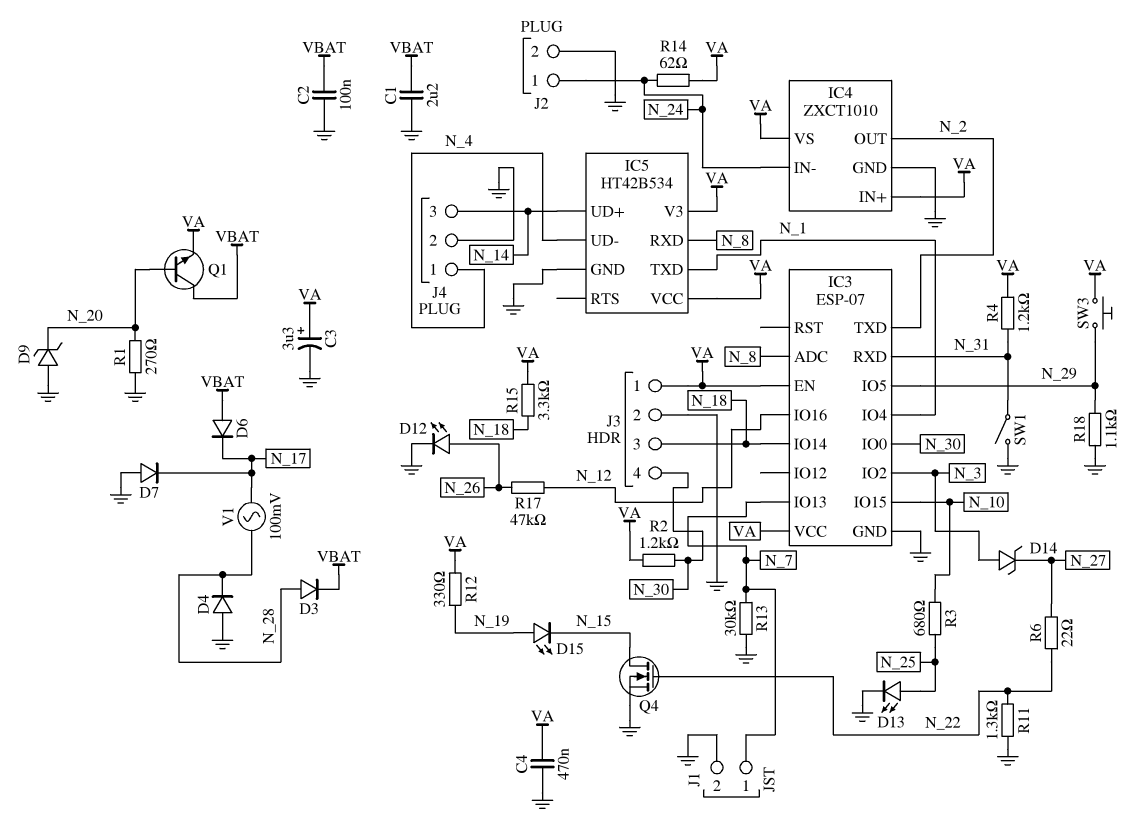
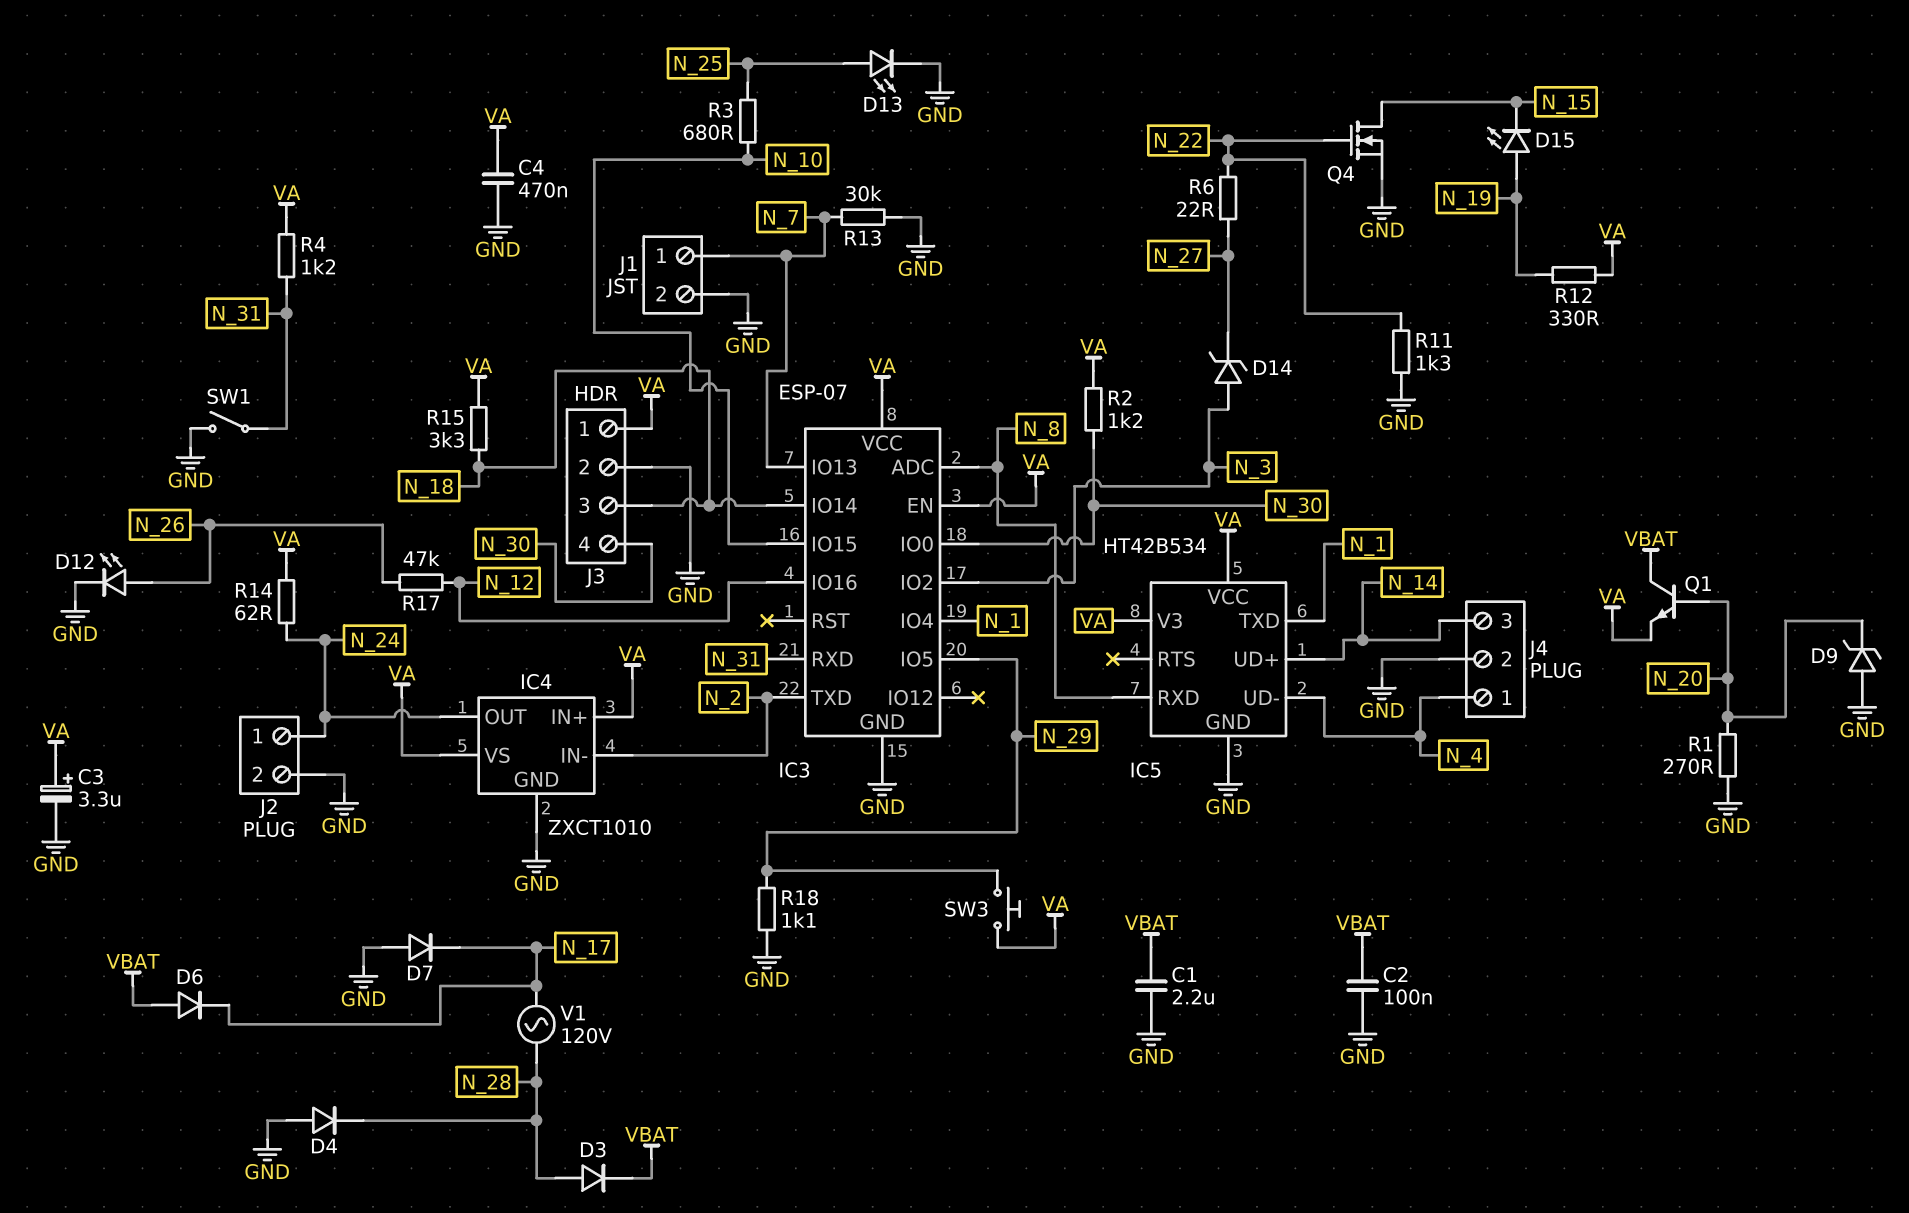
IC4 pin IN-: N_24 -> N_2
IC4 pin OUT: N_2 -> N_24
V1: AC 100mV (N_17, N_28) -> AC 120V (N_17, N_28)

